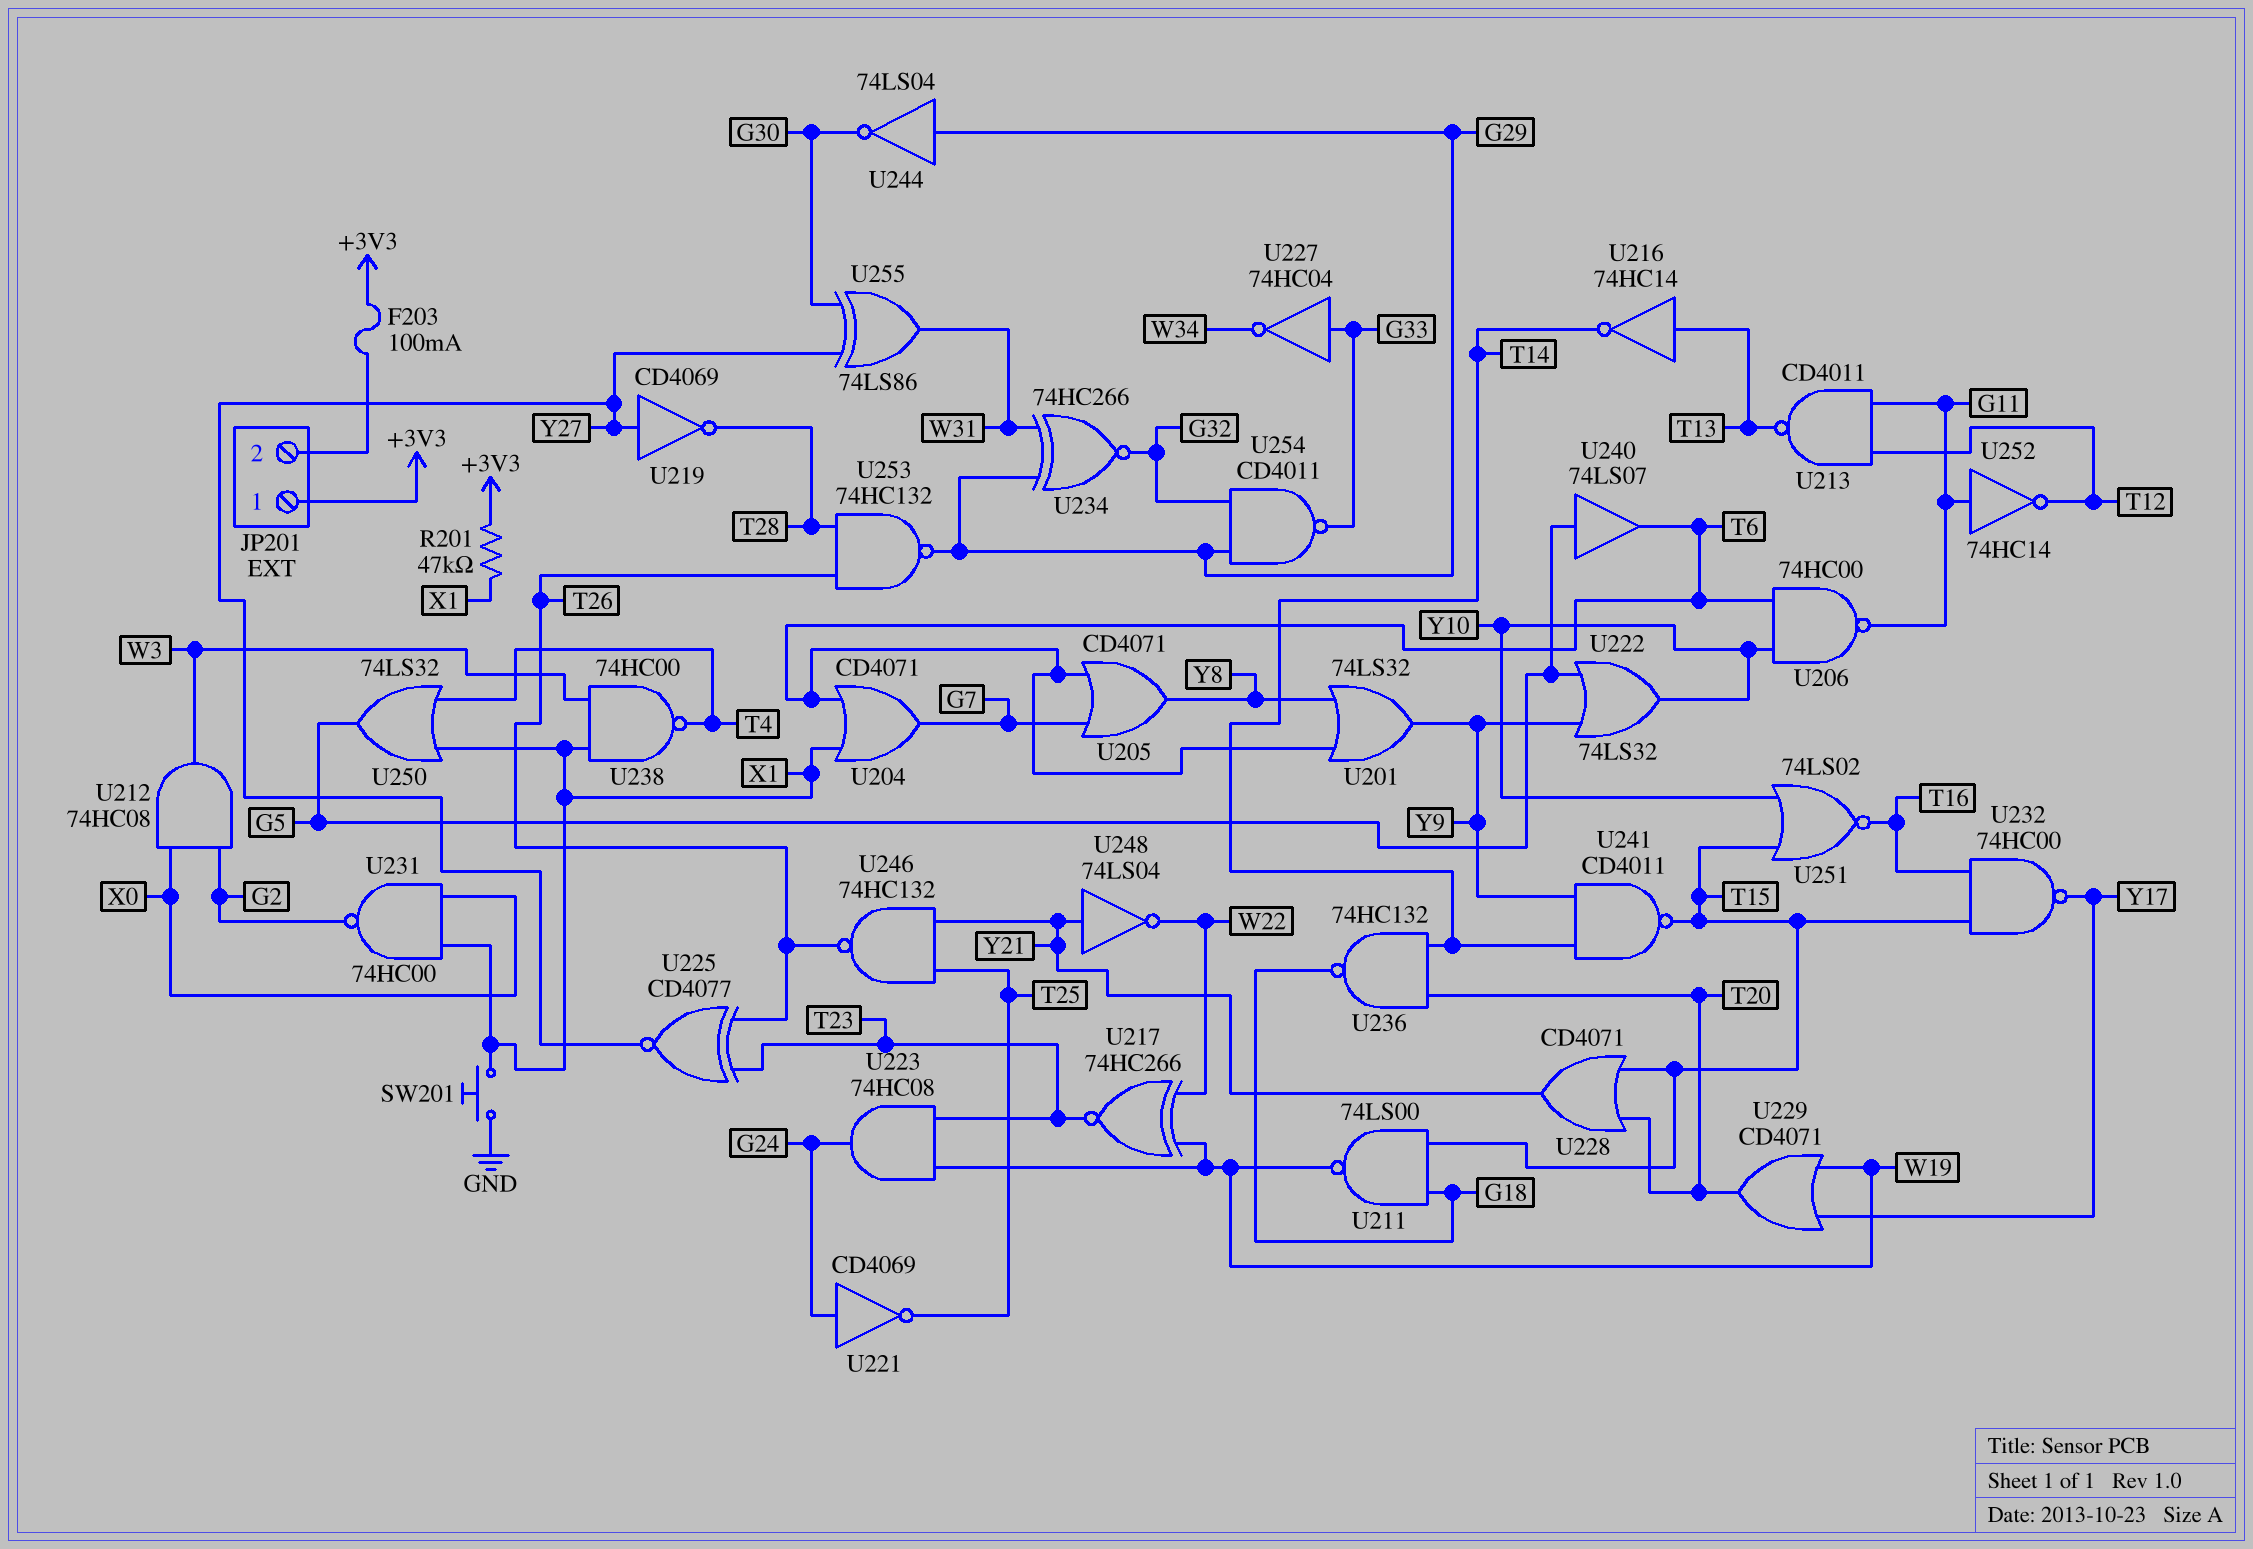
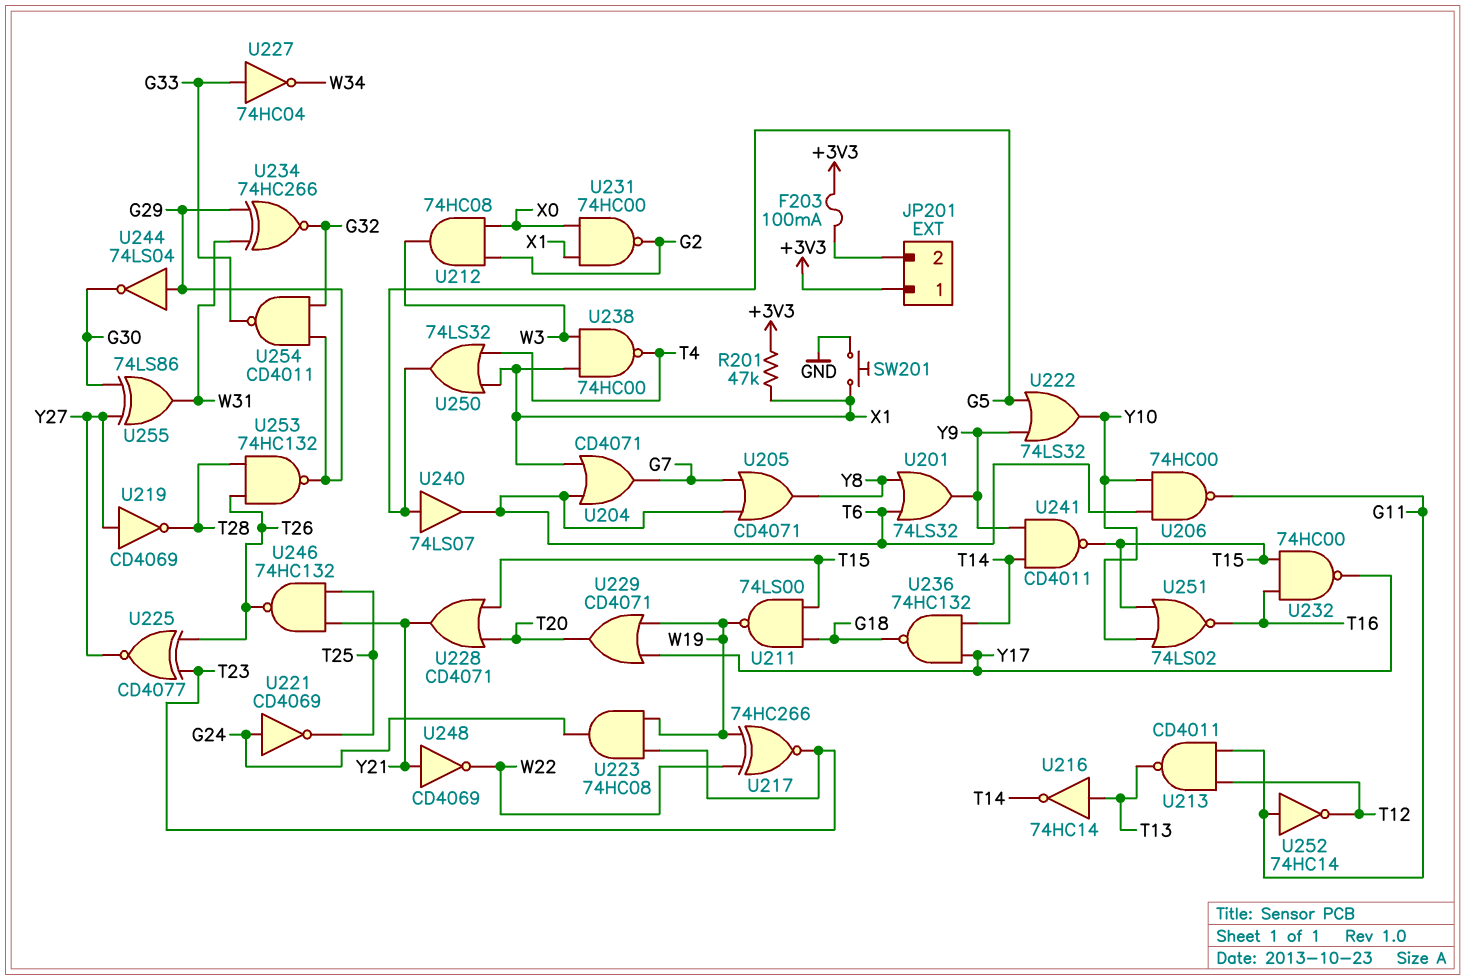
U236: NAND 74HC132 (in T14, in T20, out G18) -> NAND 74HC132 (in T14, in Y17, out G18)
U248: NOT 74LS04 (in Y21, out W22) -> NOT CD4069 (in Y21, out W22)

